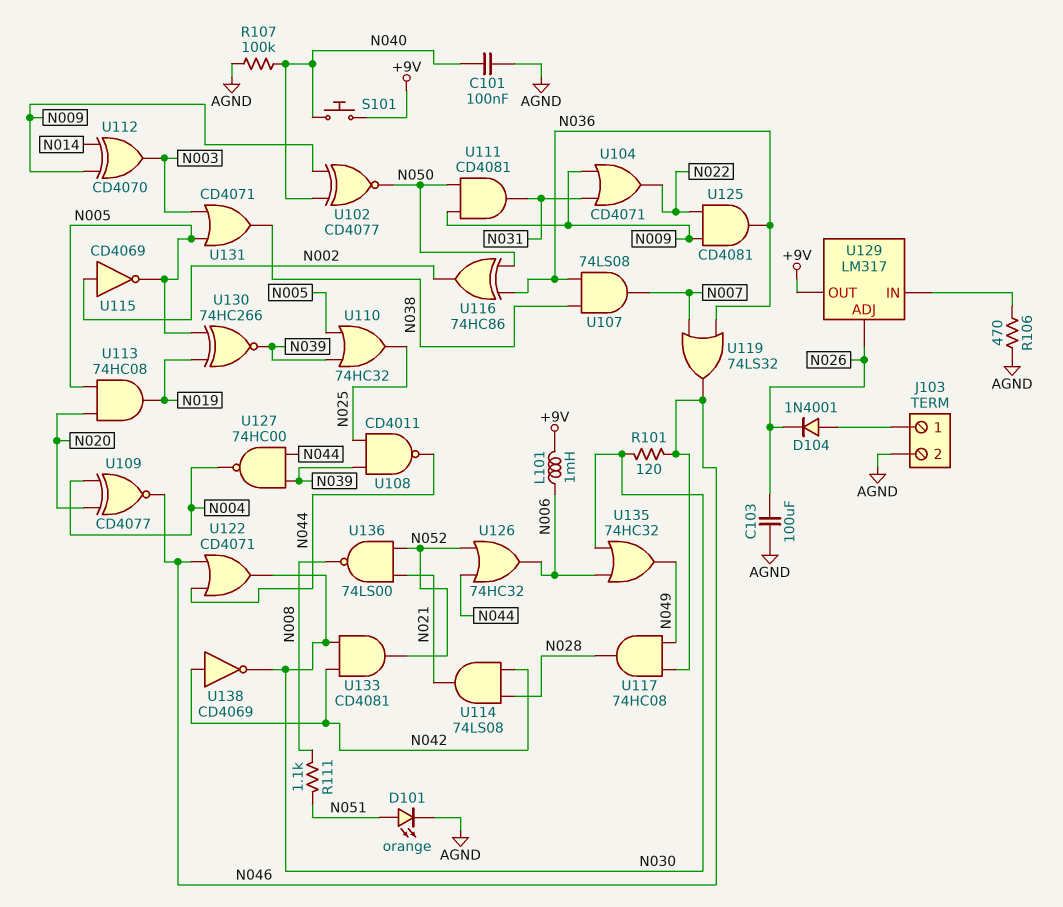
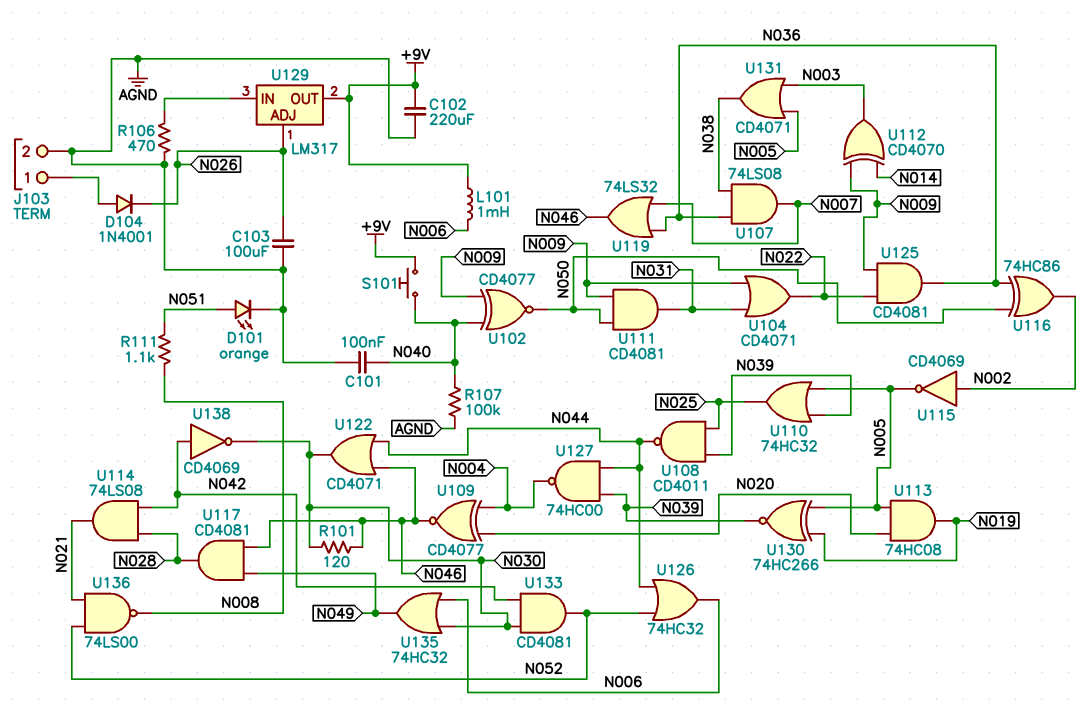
C102: none -> 220uF (+9V, AGND)
U117: AND 74HC08 (in N046, in N049, out N028) -> AND CD4081 (in N046, in N049, out N028)

